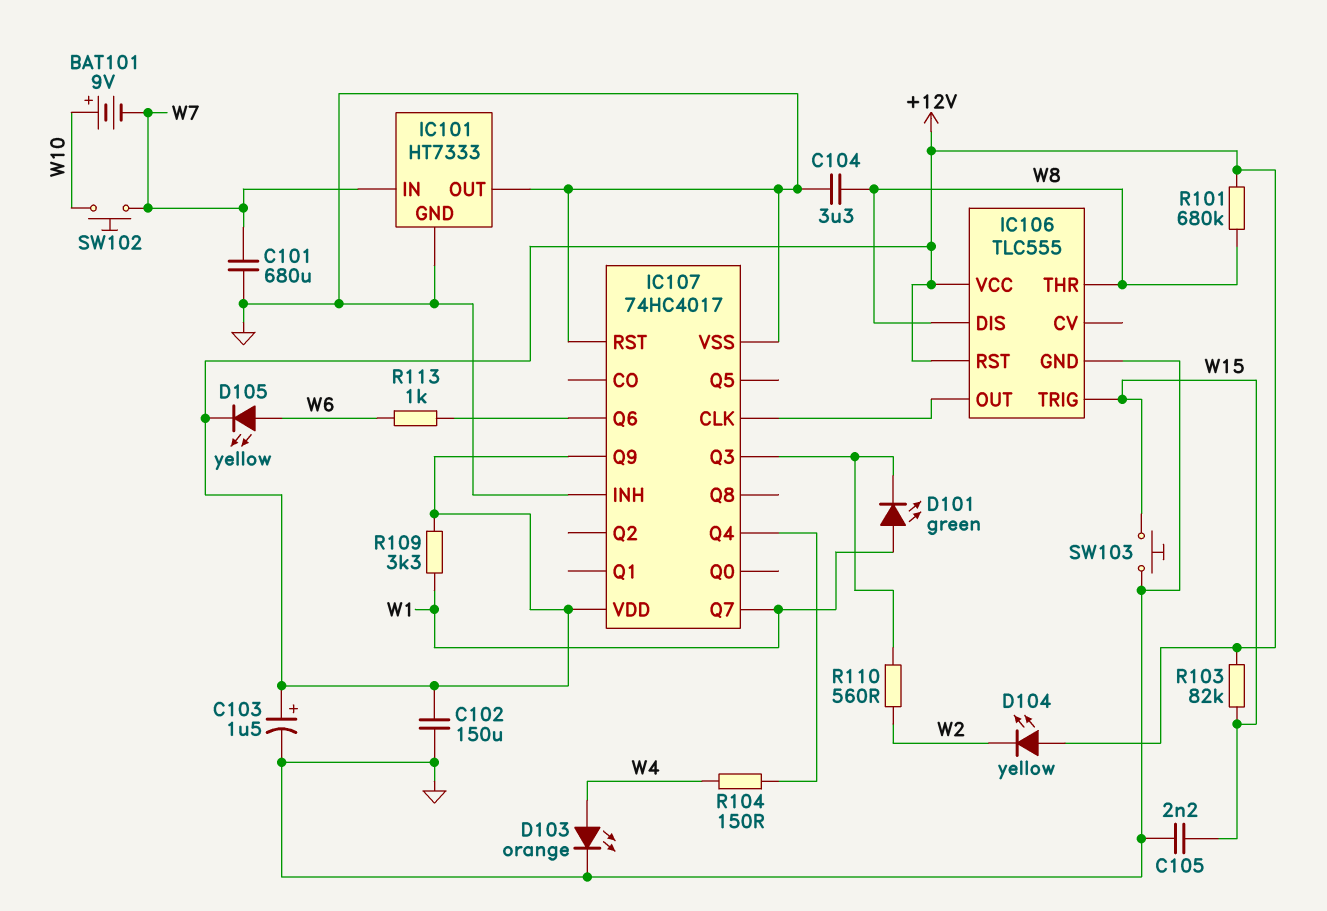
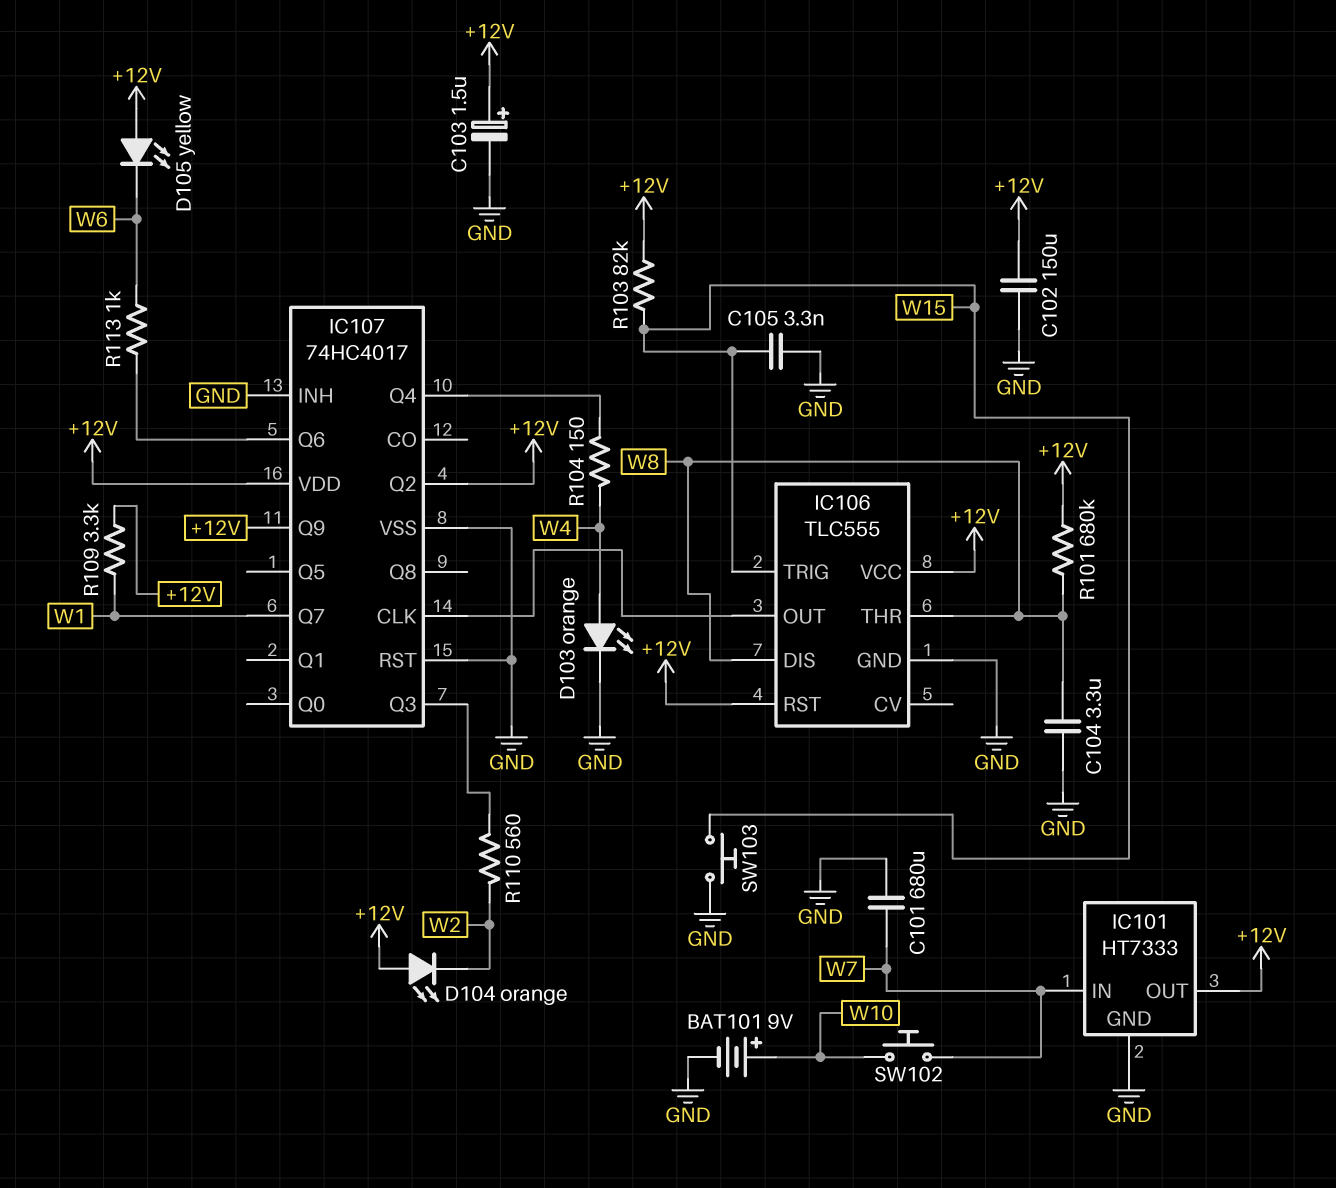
BAT101: 9V (plus W10, minus W7) -> 9V (plus W10, minus GND)
C105: 2.2nF (GND, W15) -> 3.3nF (GND, W15)
D101: LED green (A W1, K IC107/Q3) -> none
D104: LED yellow (A +12V, K W2) -> LED orange (A +12V, K W2)
D105: LED yellow (A W6, K +12V) -> LED yellow (A +12V, K W6)
IC101 pin OUT: GND -> +12V
IC107 pin Q2: none -> +12V

